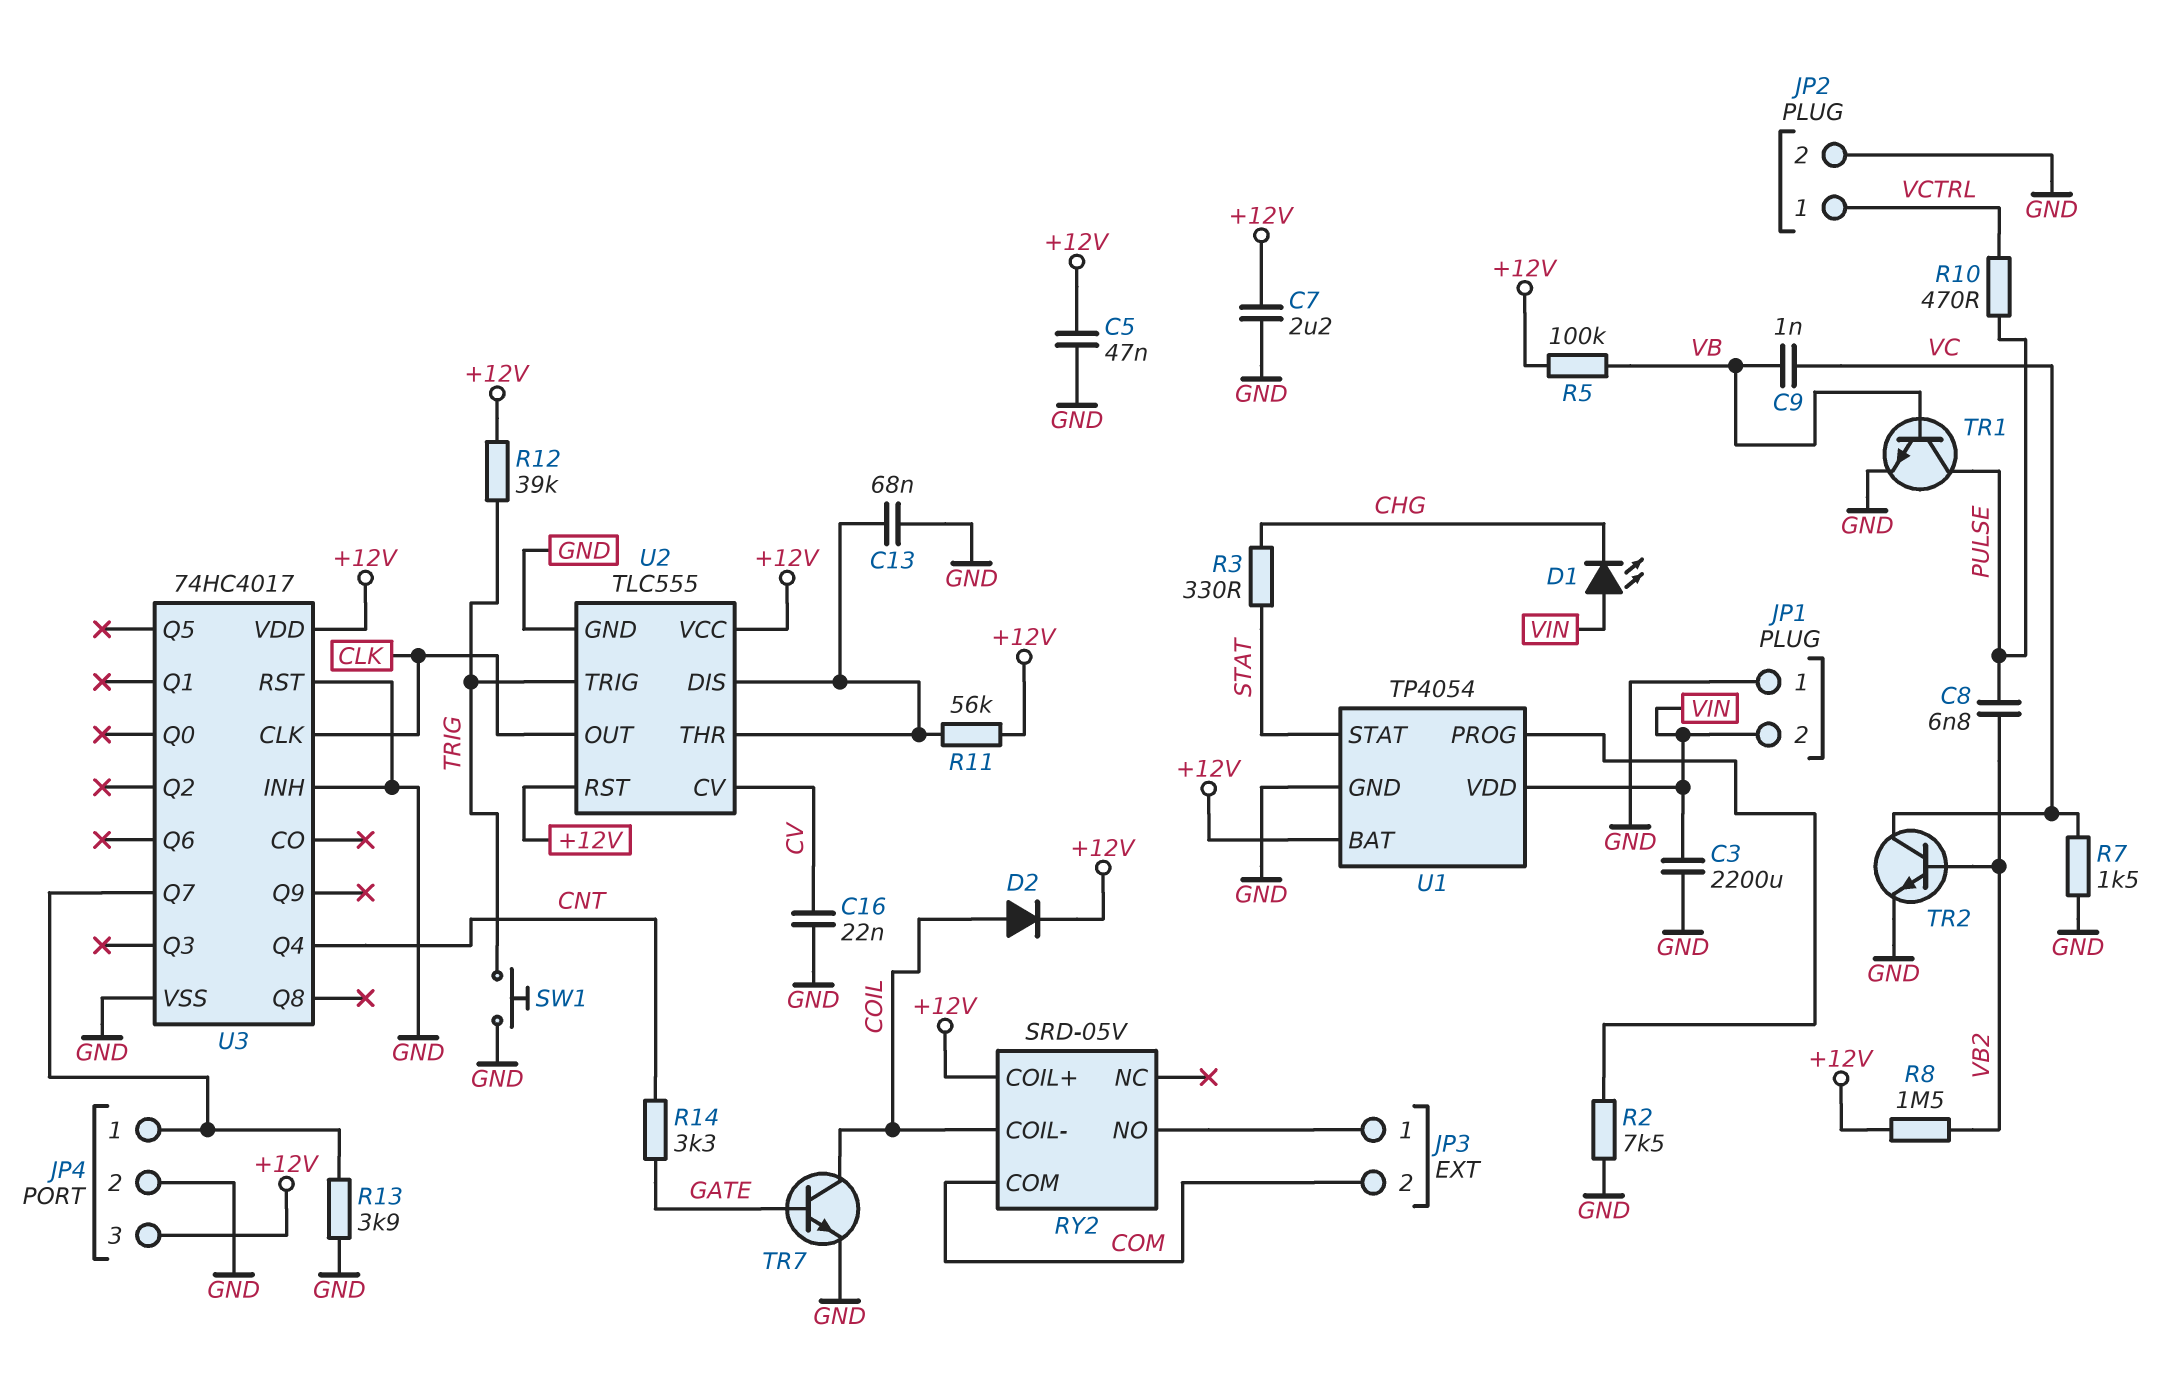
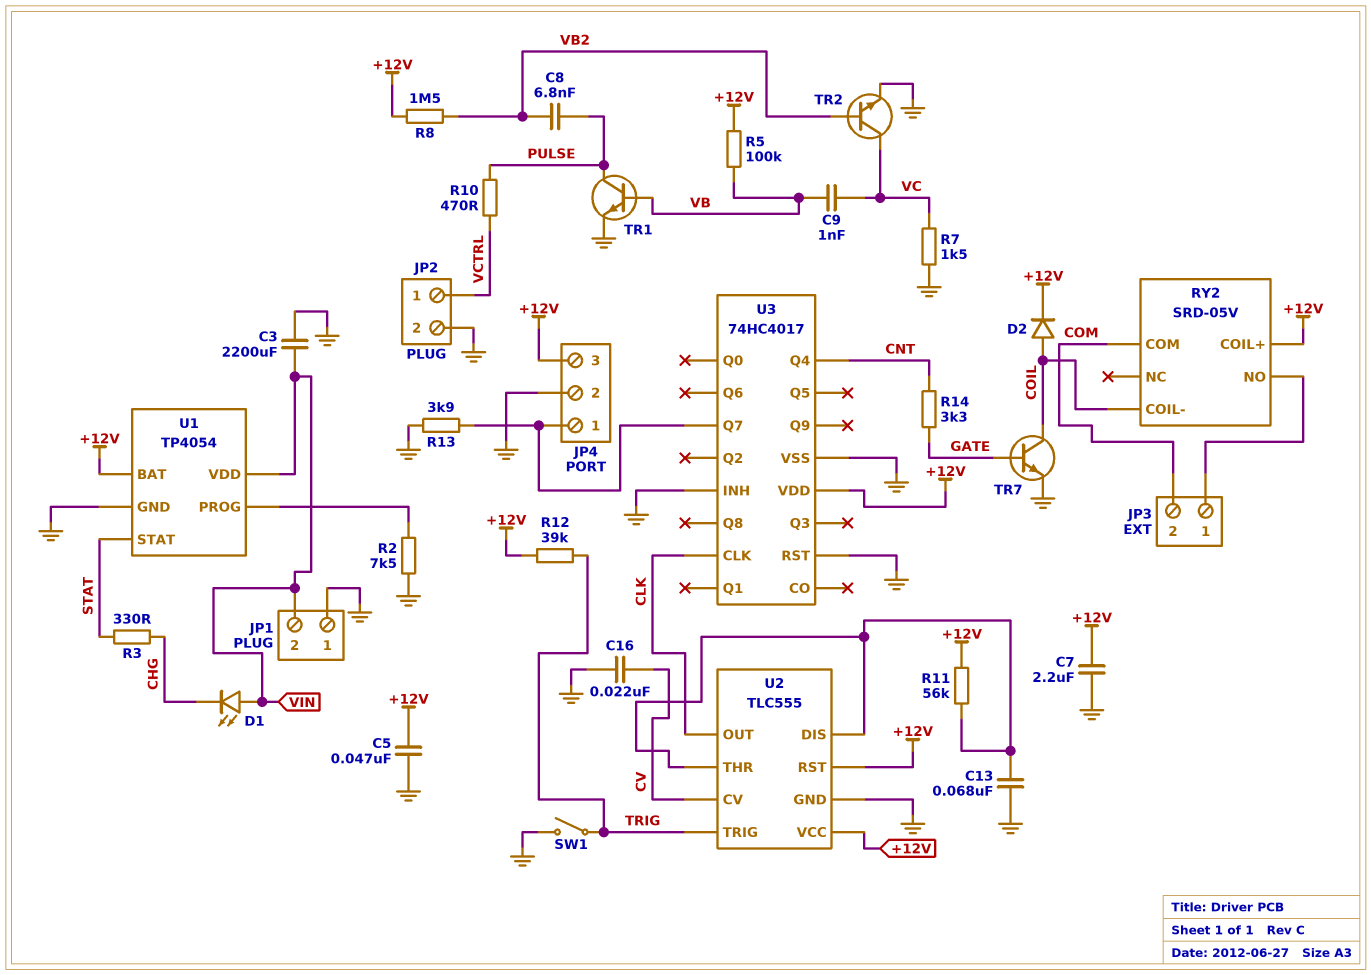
SW1: button (GND, TRIG) -> switch (GND, TRIG)

